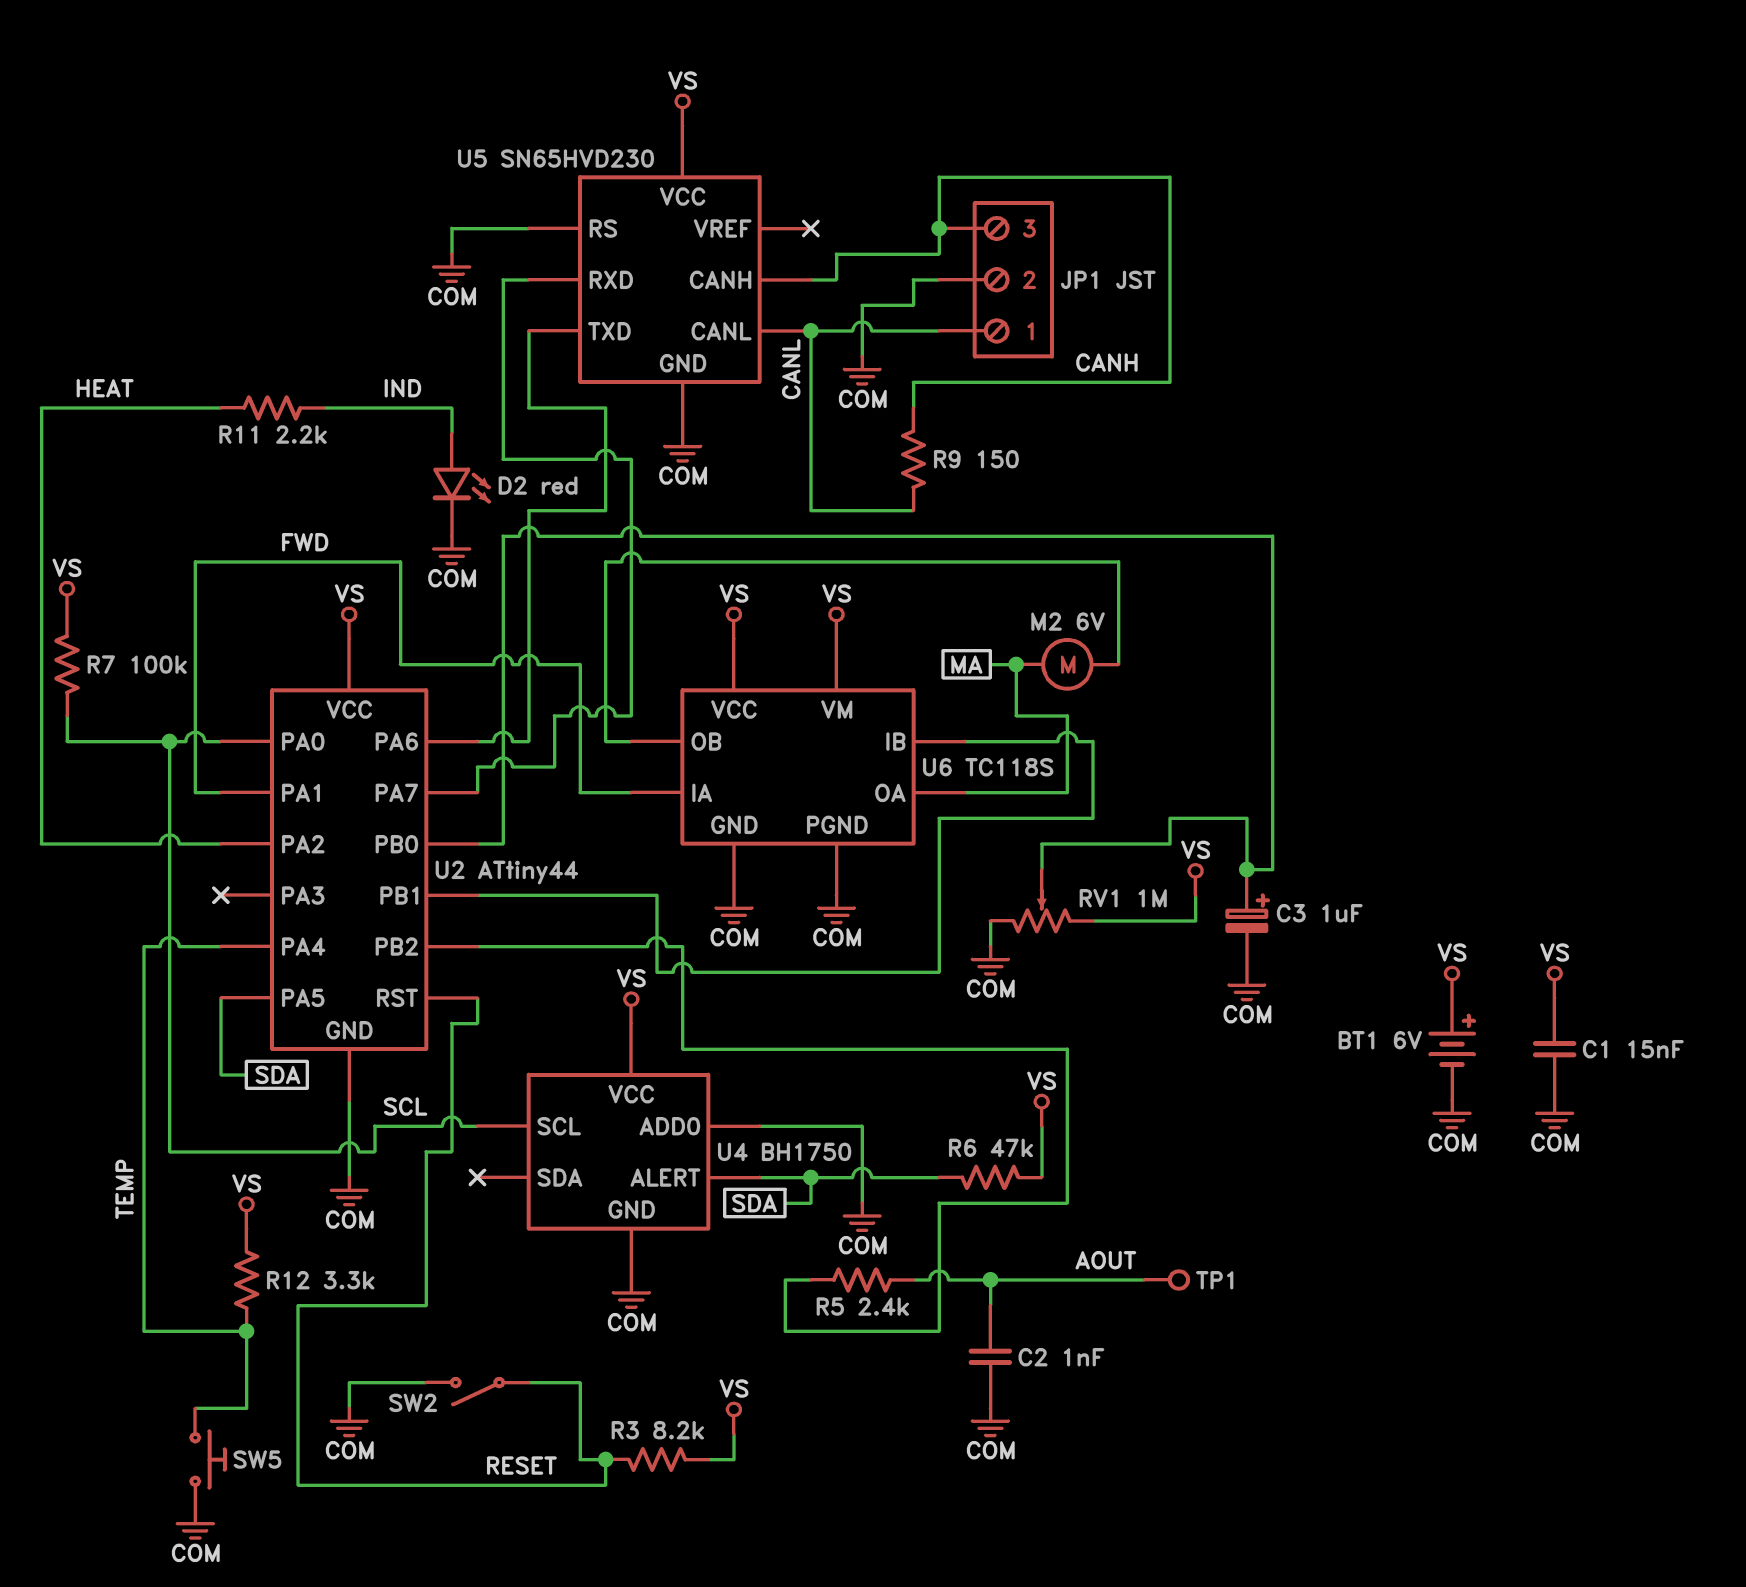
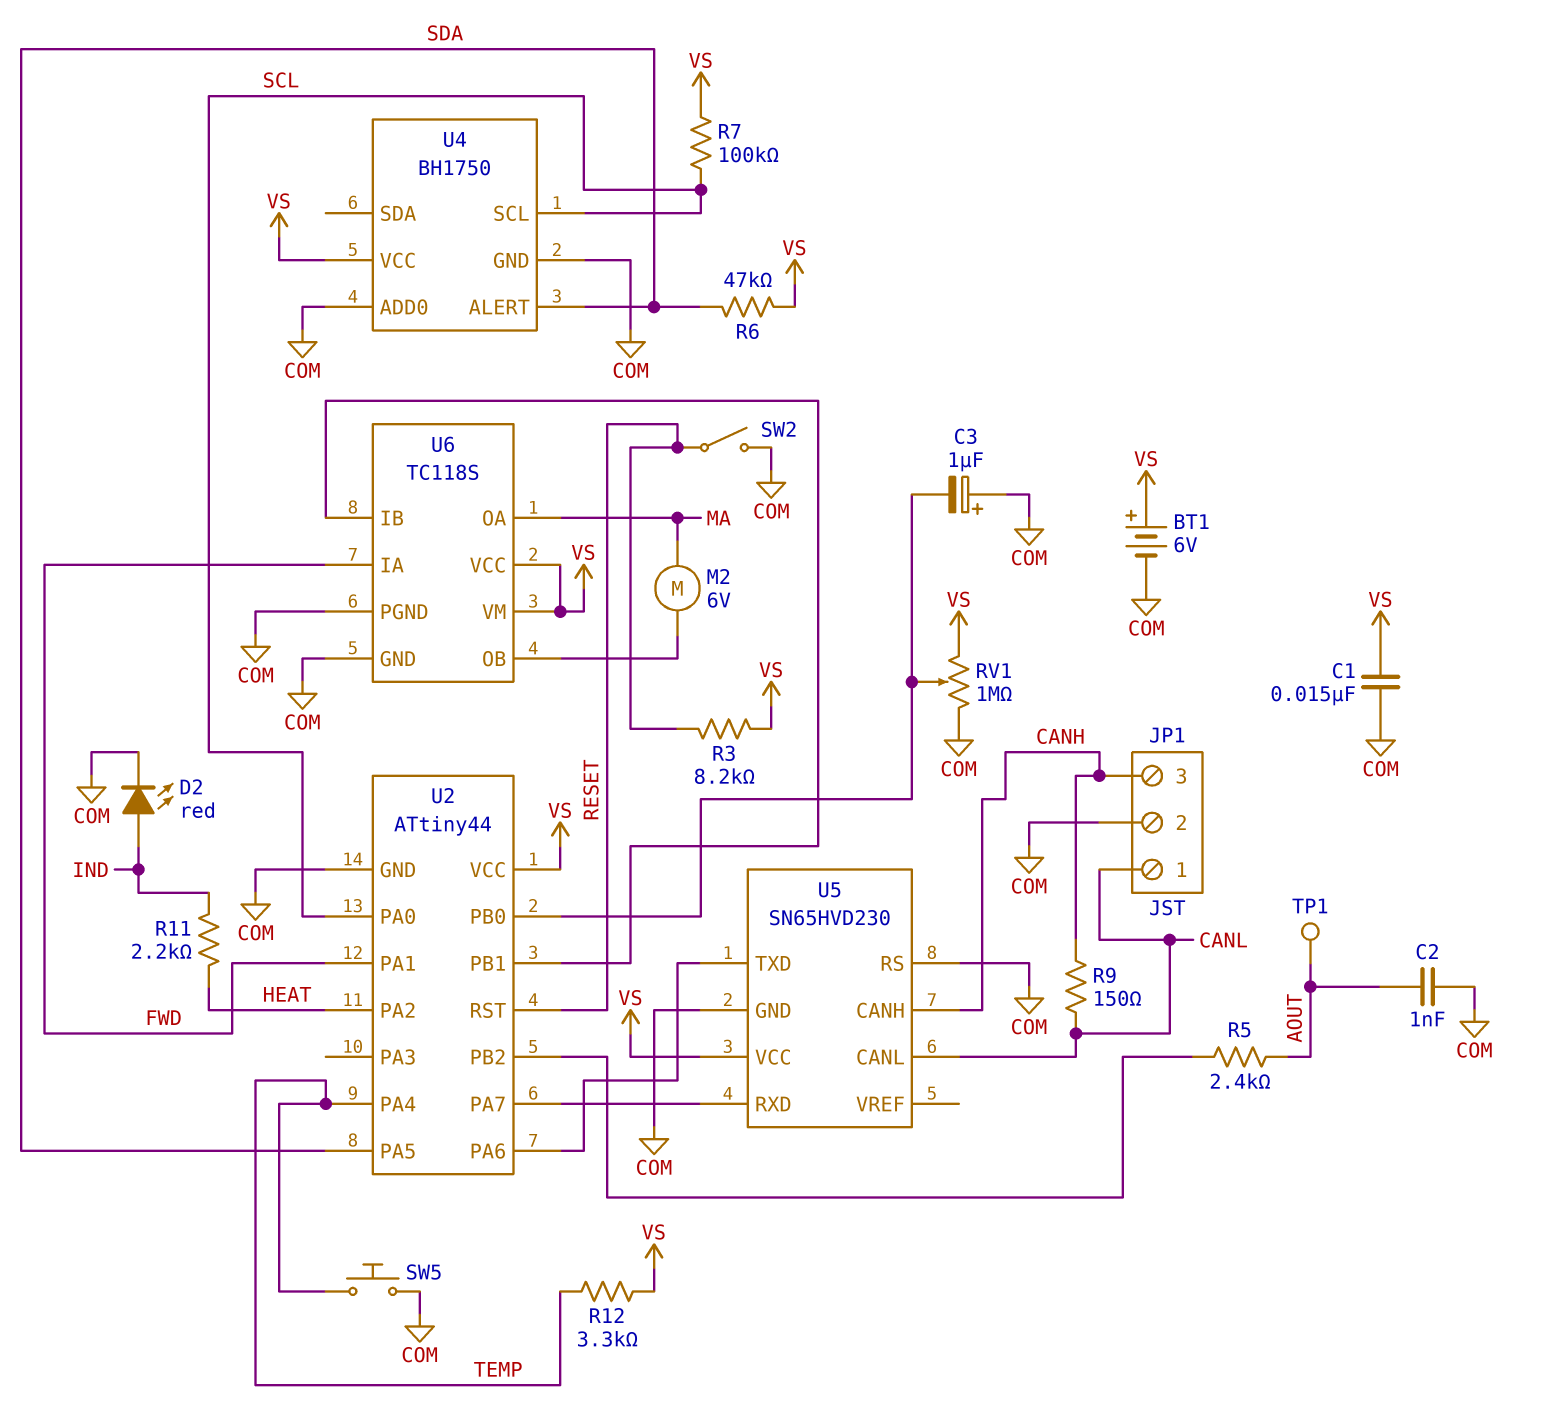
C3: 1uF (plus U2/PB0, minus COM) -> 1uF (plus COM, minus U2/PB0)

